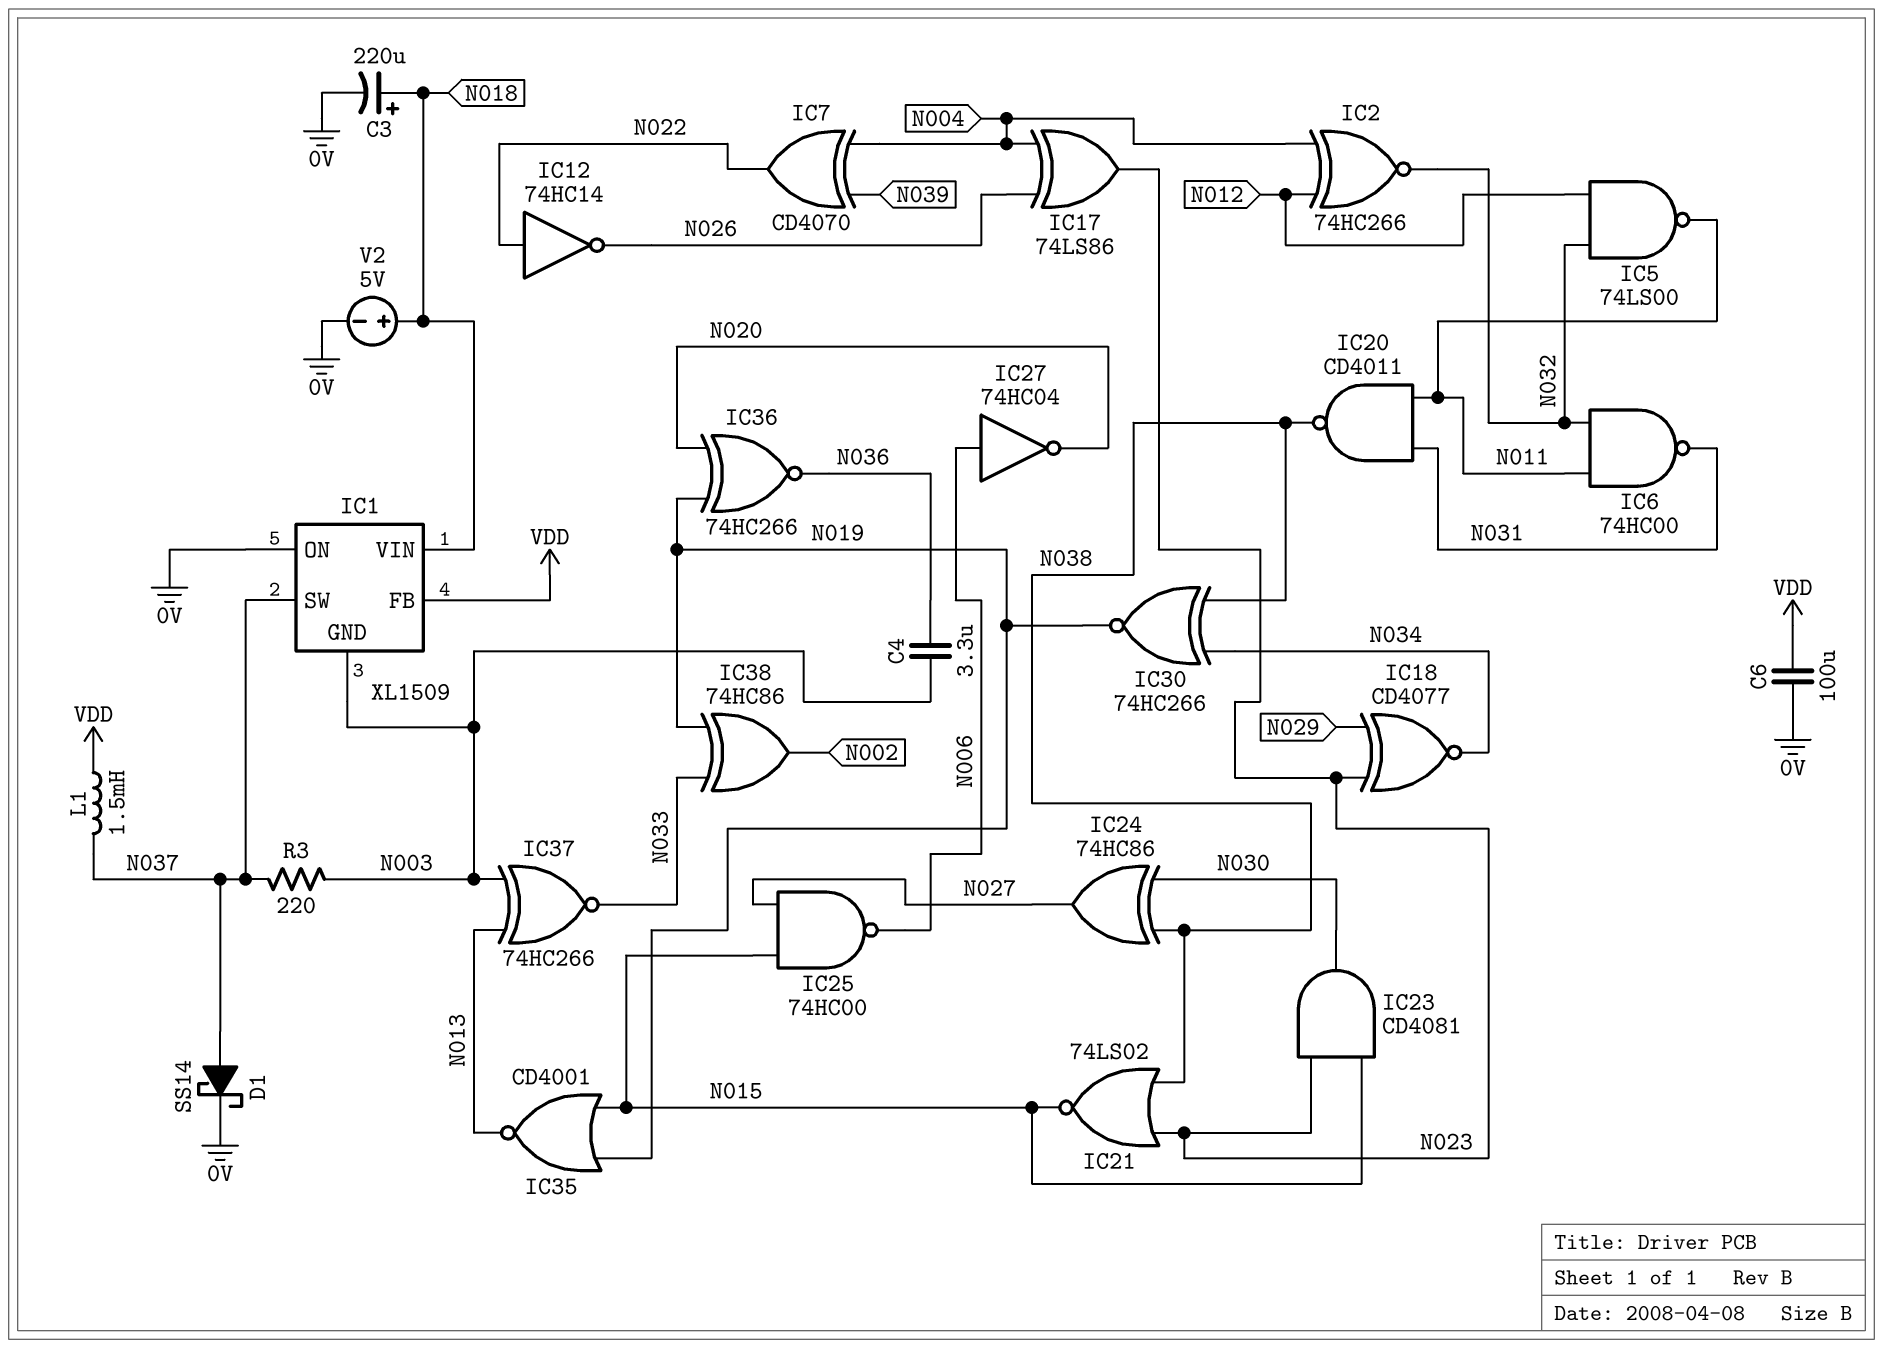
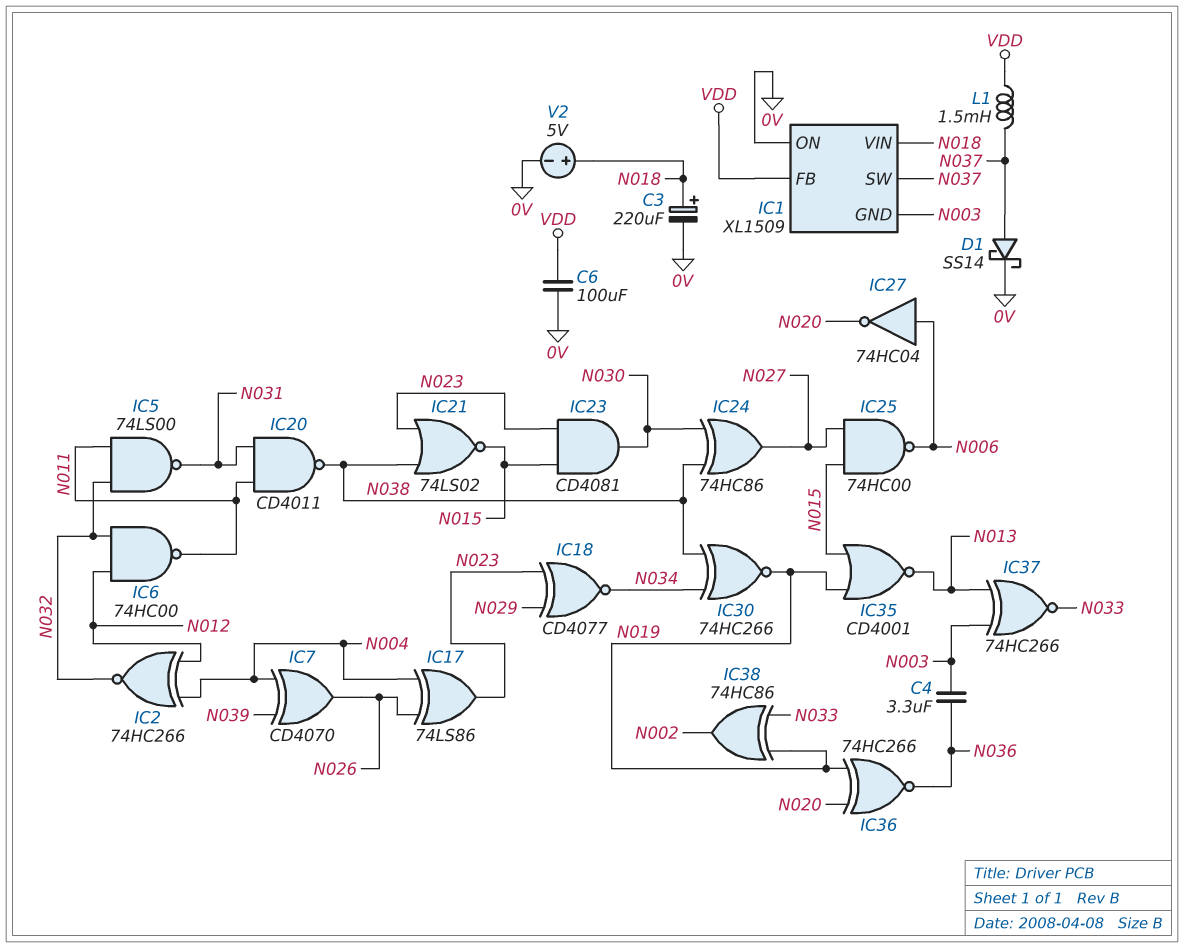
IC5: NAND 74LS00 (in N012, in N032, out N011) -> NAND 74LS00 (in N011, in N032, out N031)
IC6: NAND 74HC00 (in N011, in N032, out N031) -> NAND 74HC00 (in N012, in N032, out N011)
IC7: XOR CD4070 (in N004, in N039, out N022) -> XOR CD4070 (in N004, in N039, out N026)
IC12: NOT 74HC14 (in N022, out N026) -> none
R3: 220 (N003, N037) -> none

